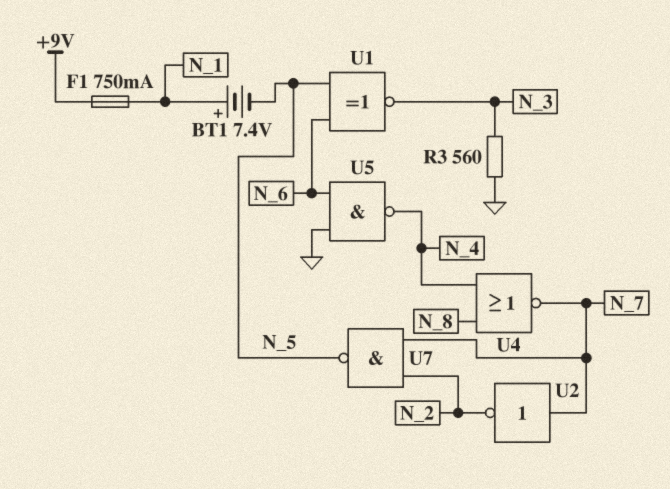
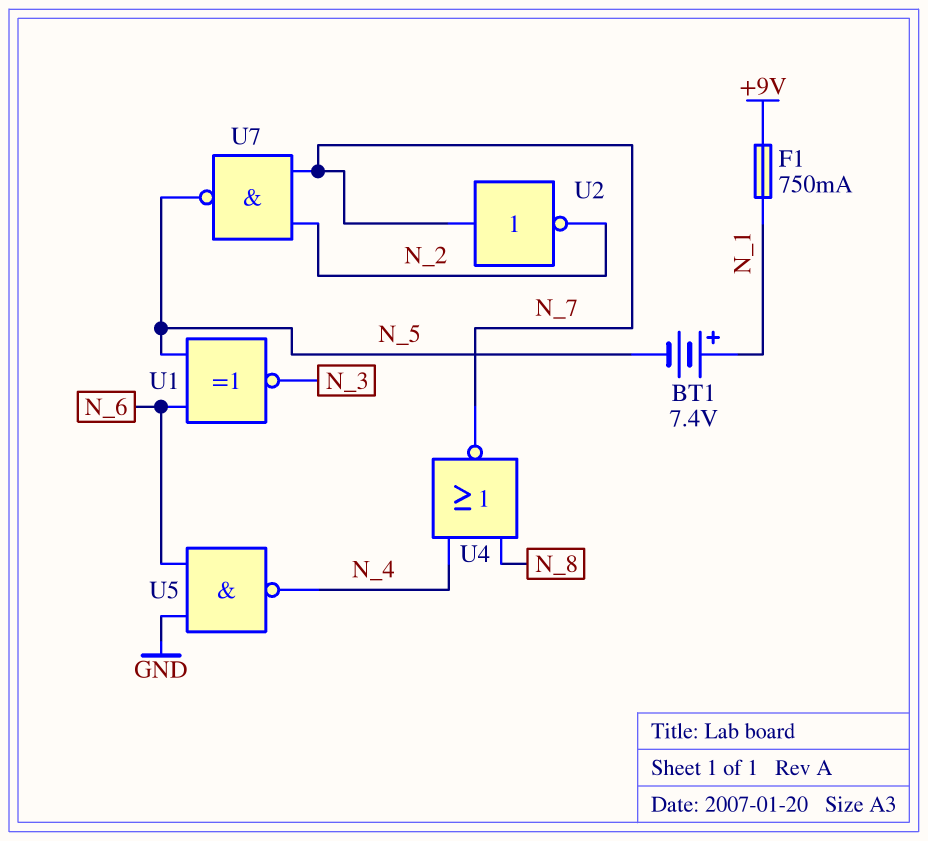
R3: 560 (GND, N_3) -> none

